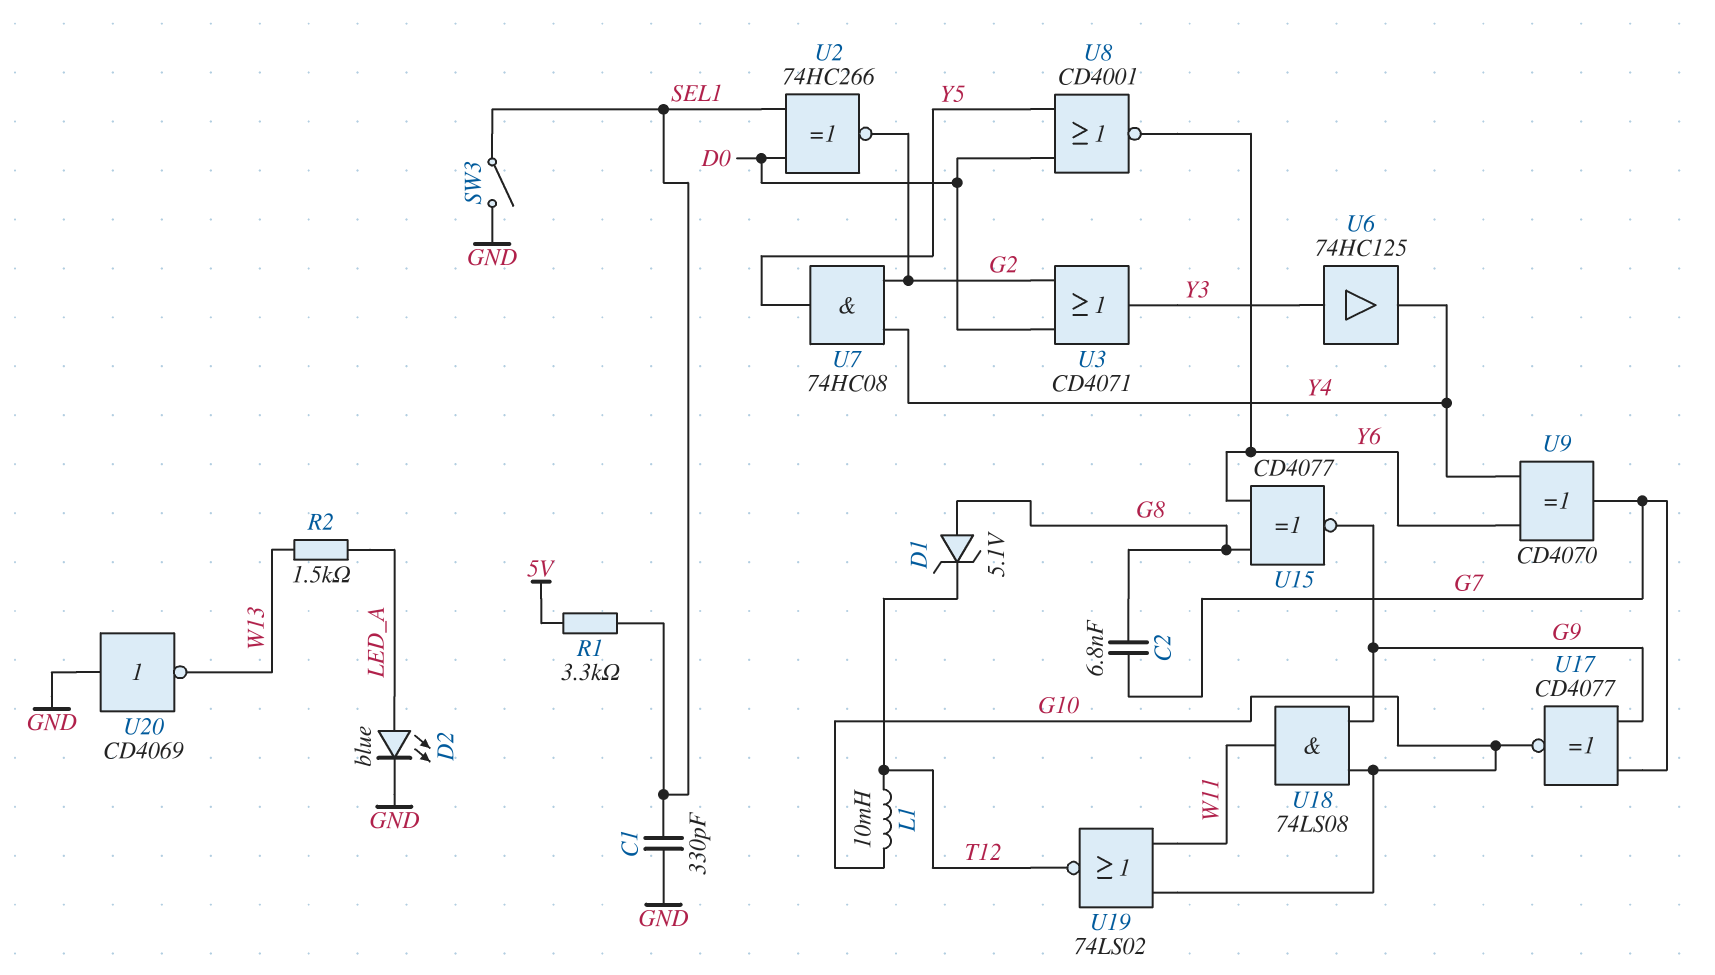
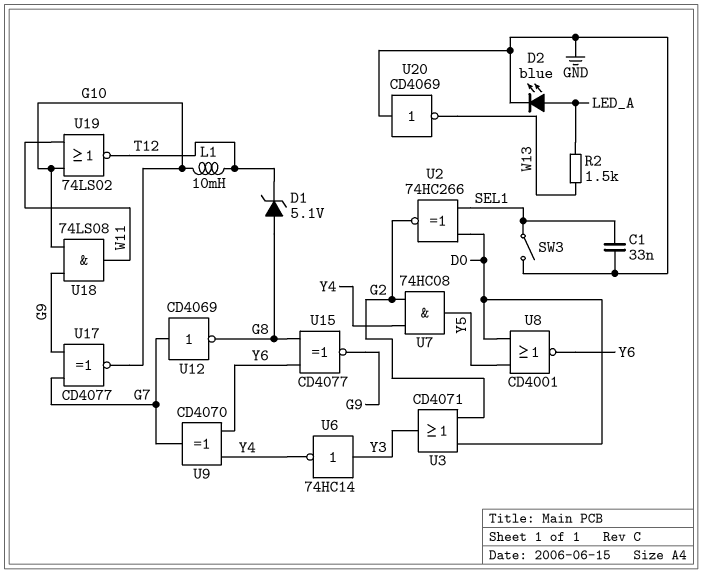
C1: 330pF (GND, SEL1) -> 33nF (GND, SEL1)
C2: 6.8nF (G7, G8) -> none
R1: 3.3k (5V, SEL1) -> none
U6: buffer 74HC125 (in Y3, out Y4) -> NOT 74HC14 (in Y3, out Y4)
U12: none -> NOT CD4069 (in G7, out G8)

